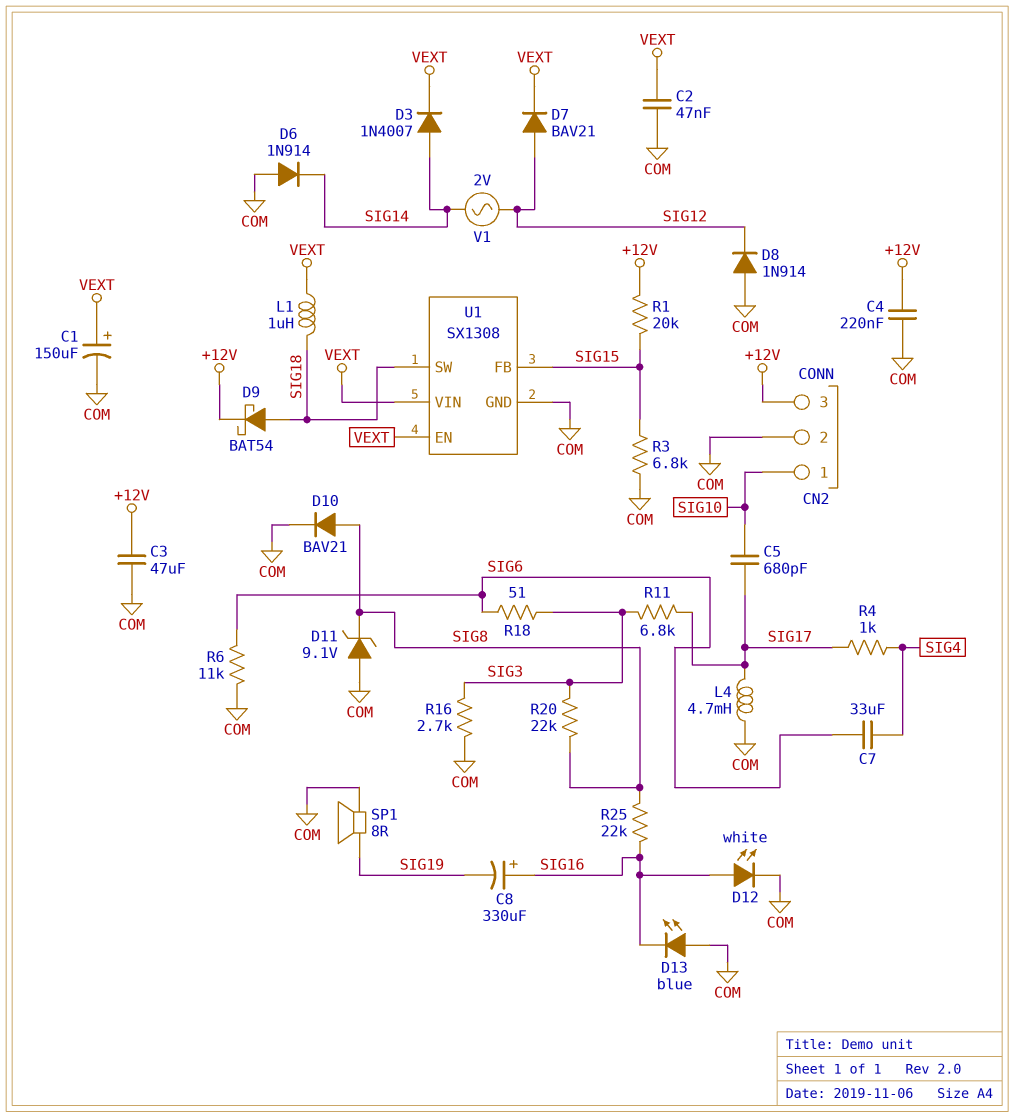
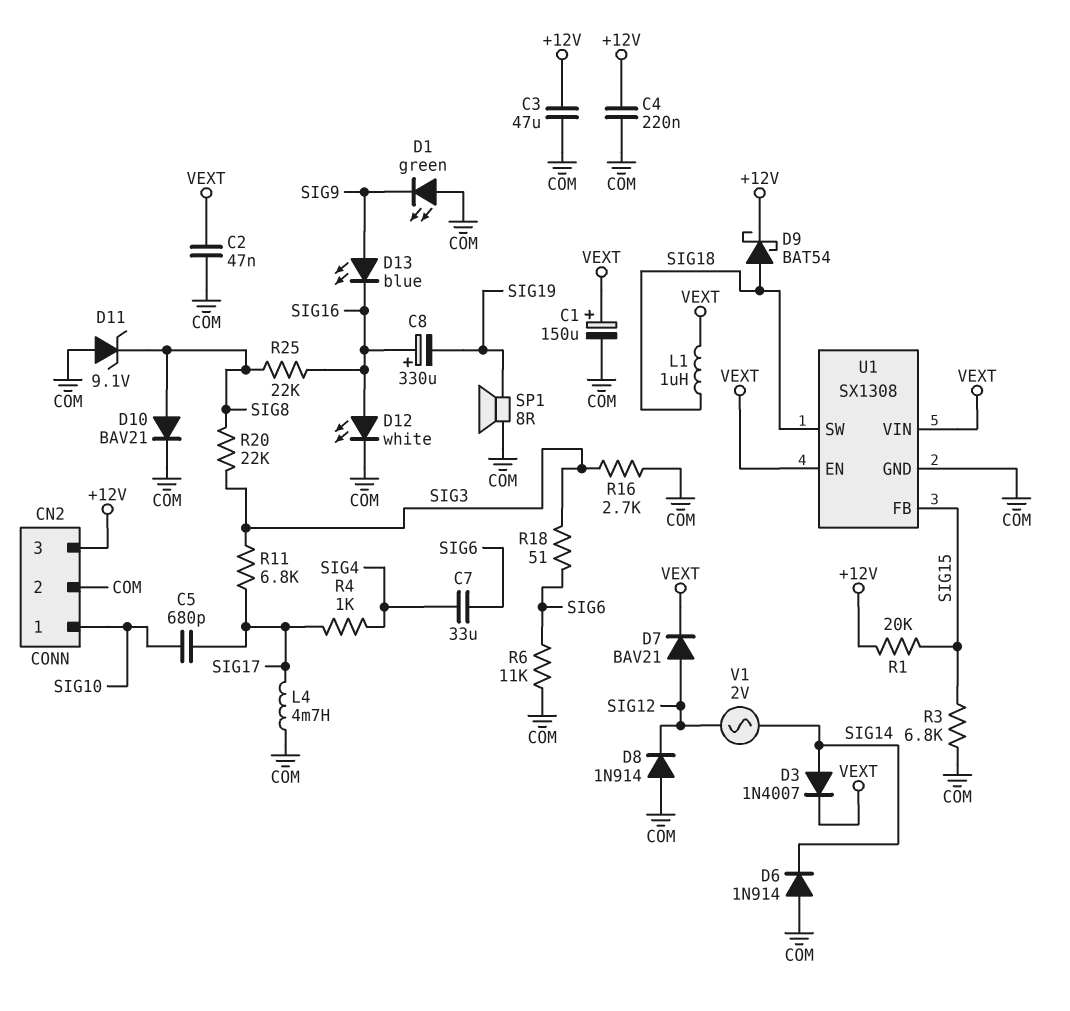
D1: none -> LED green (A COM, K SIG9)
D13: LED blue (A COM, K SIG16) -> LED blue (A SIG9, K SIG16)

